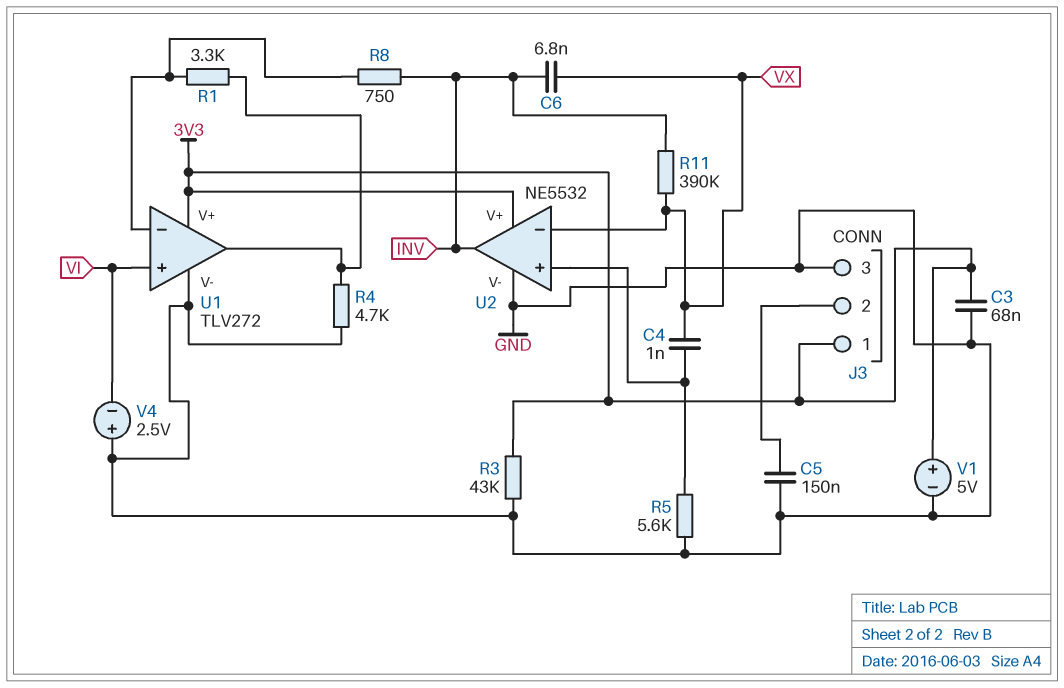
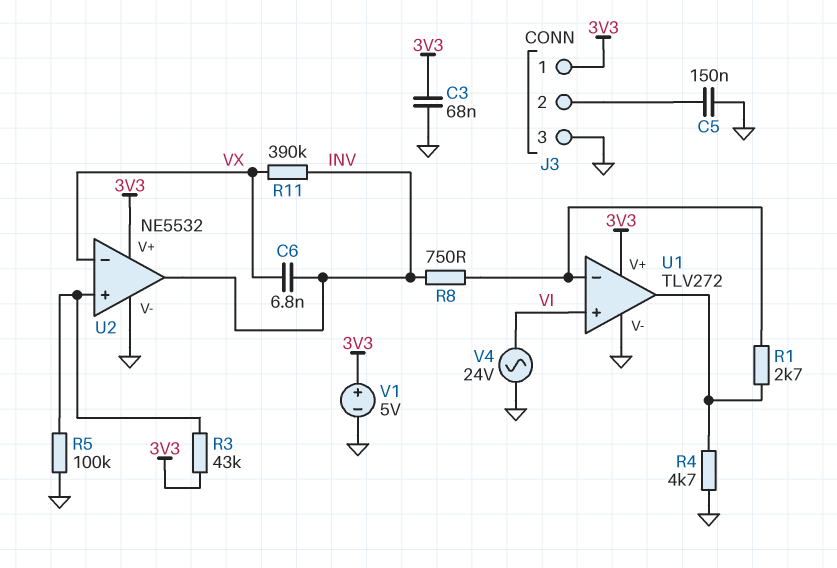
C4: 1nF (U2/in+, VX) -> none
R1: 3.3k (U1/in-, U1/out) -> 2.7k (U1/in-, U1/out)
R3: 43k (3V3, GND) -> 43k (3V3, U2/in+)
R5: 5.6k (GND, U2/in+) -> 100k (GND, U2/in+)
V4: 2.5V (plus GND, minus VI) -> AC 24V (GND, VI)

